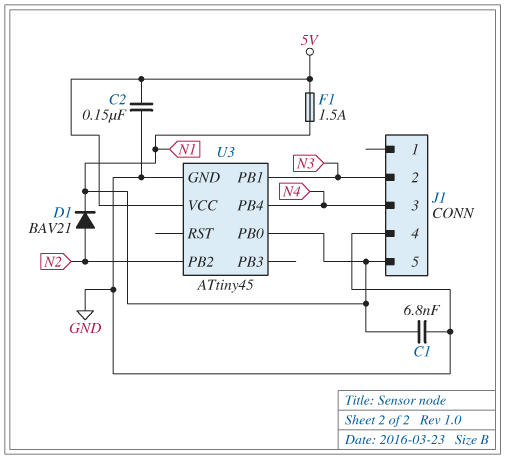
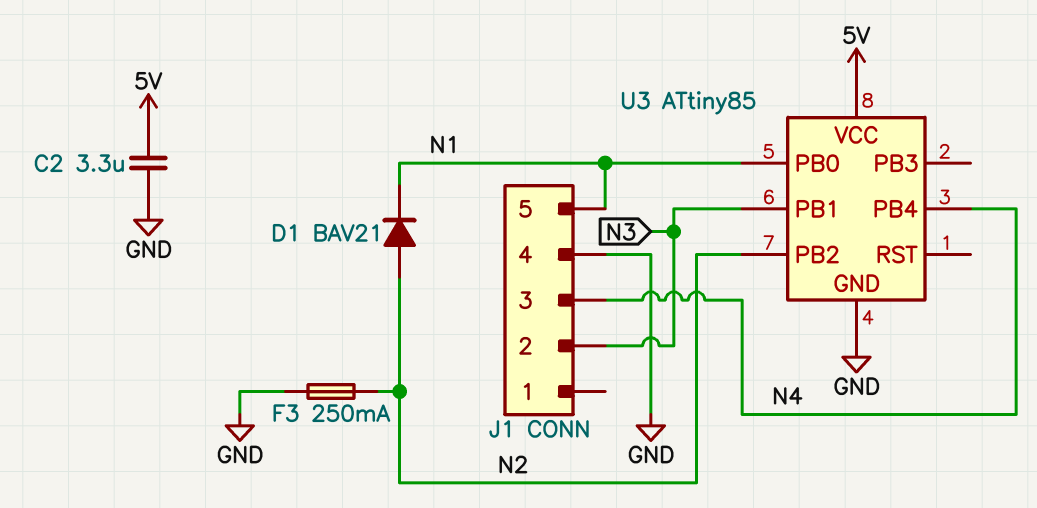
C1: 6.8nF (GND, N1) -> none
C2: 150nF (5V, GND) -> 3.3uF (5V, GND)
F1: 1.5A (5V, N1) -> none
F3: none -> 250mA (GND, N2)
U3: ATtiny45 -> ATtiny85

